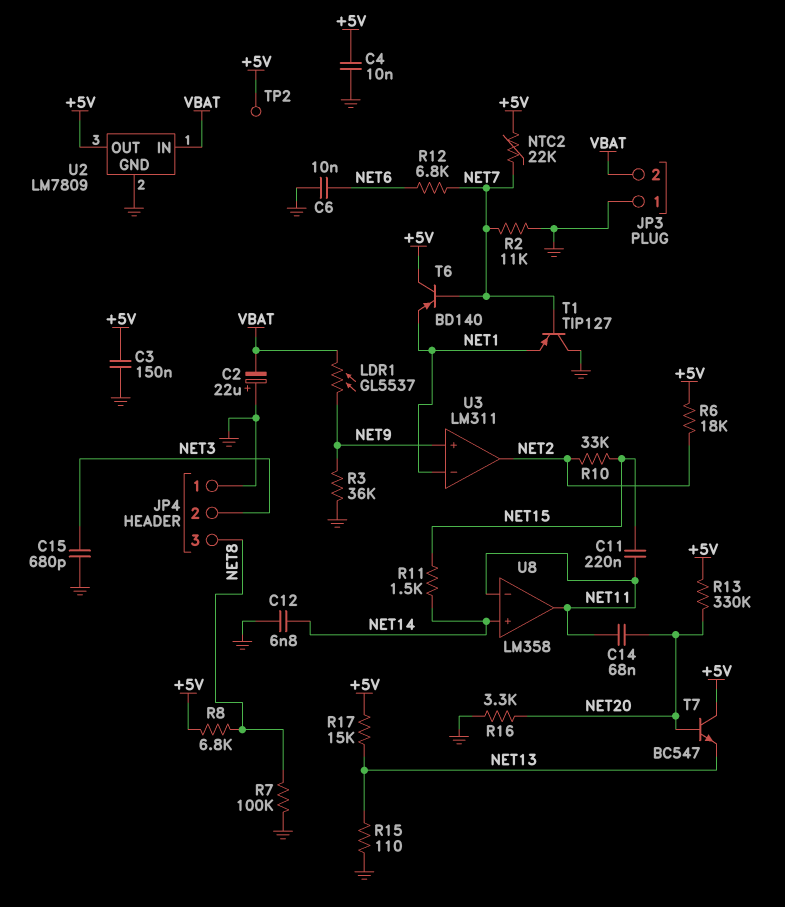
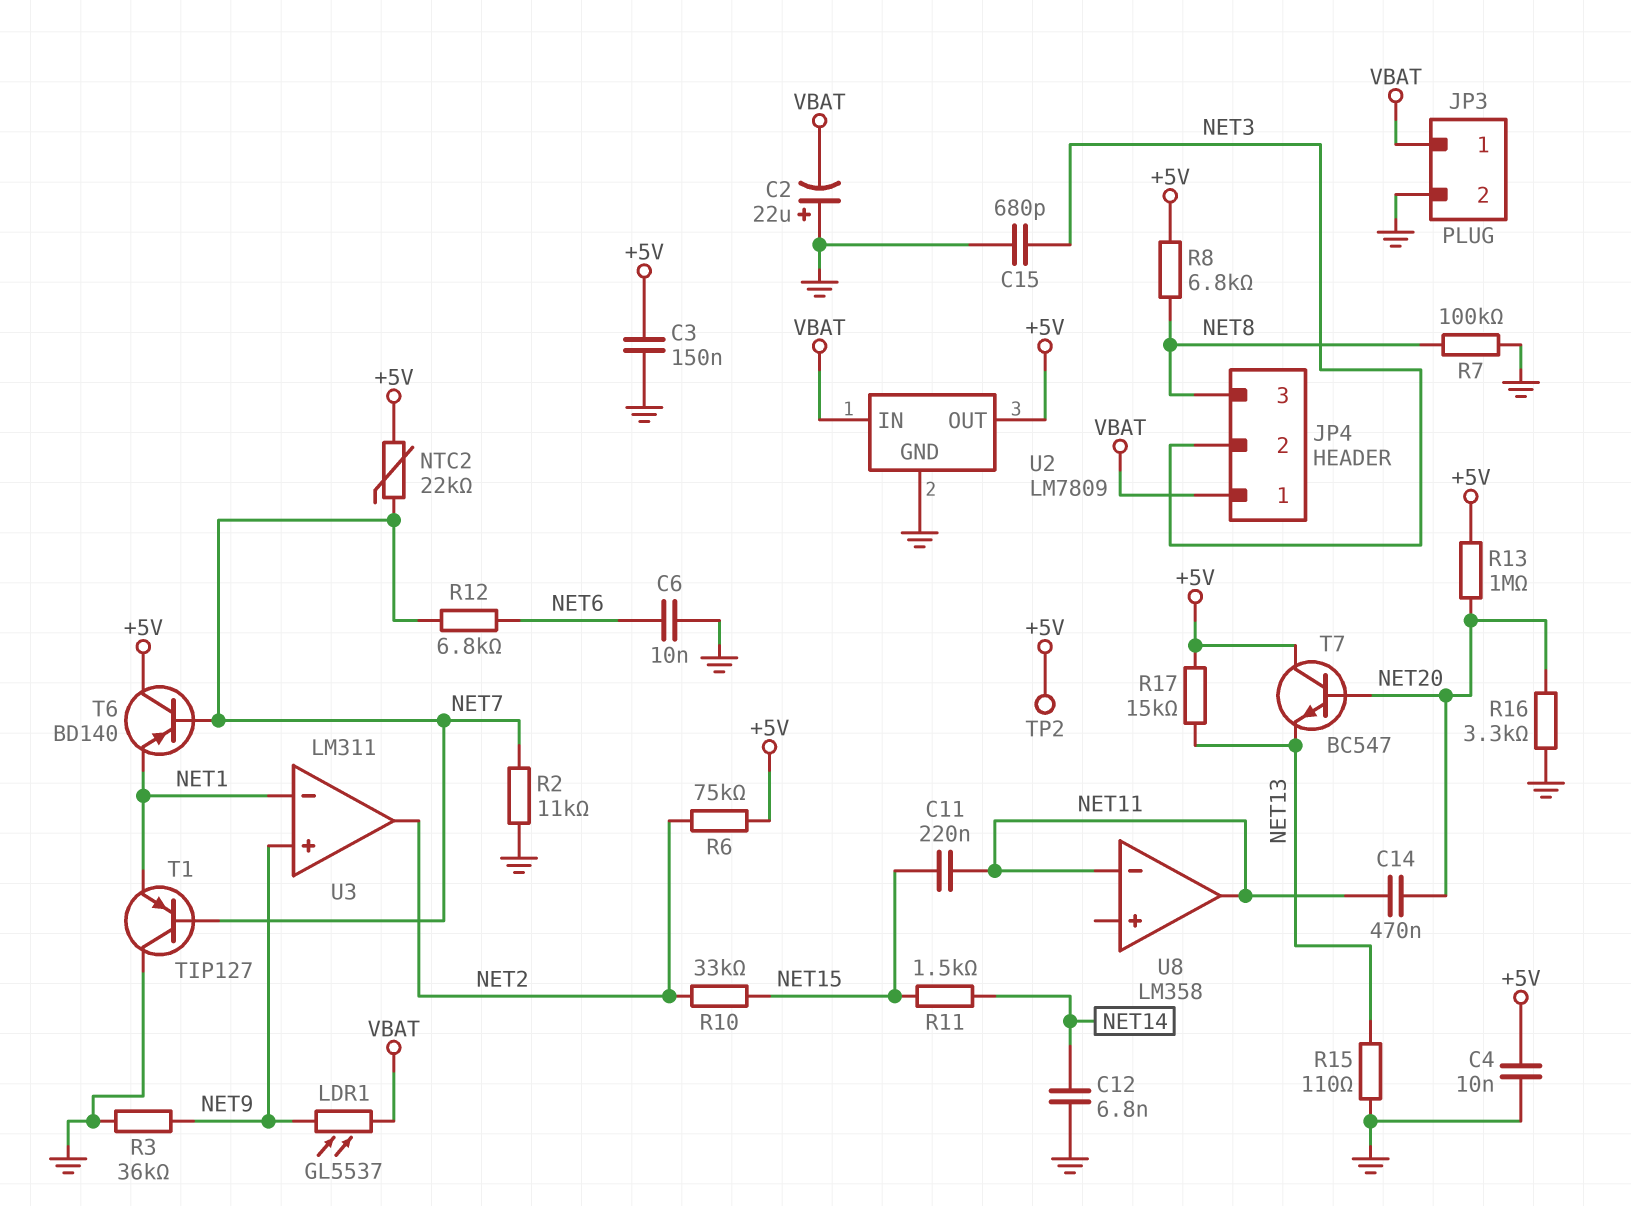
C14: 68nF (NET11, NET20) -> 470nF (NET11, NET20)
JP3 pin 1: GND -> VBAT
JP3 pin 2: VBAT -> GND
JP4 pin 1: GND -> VBAT
R6: 18k (+5V, NET2) -> 75k (+5V, NET2)
R13: 330k (+5V, NET20) -> 1M (+5V, NET20)
U8 pin in+: NET14 -> none

